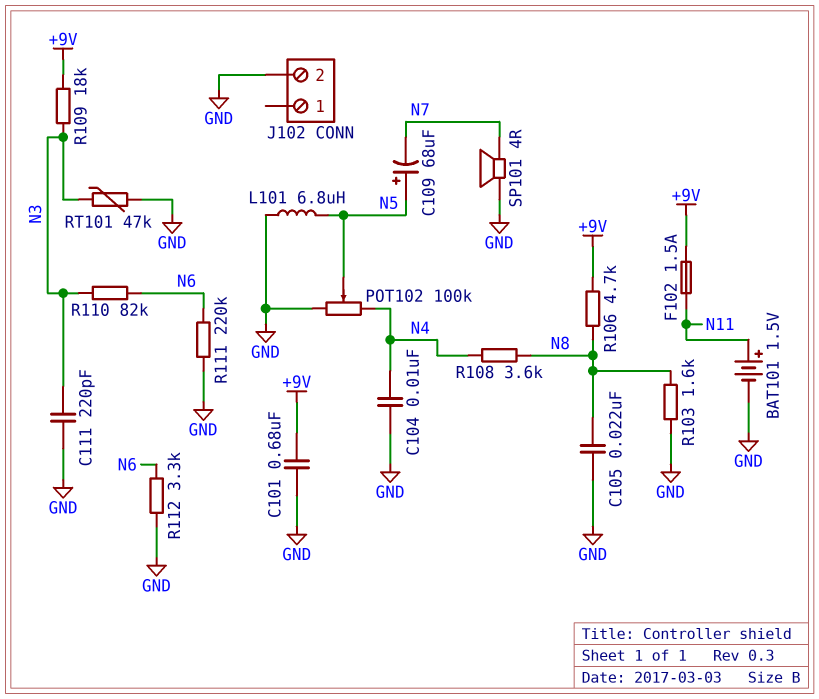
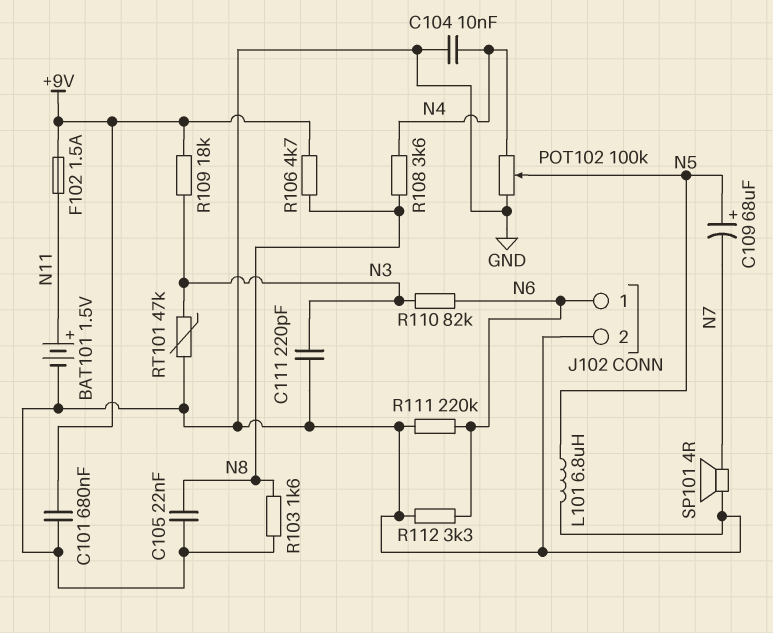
J102 pin 1: none -> N6

